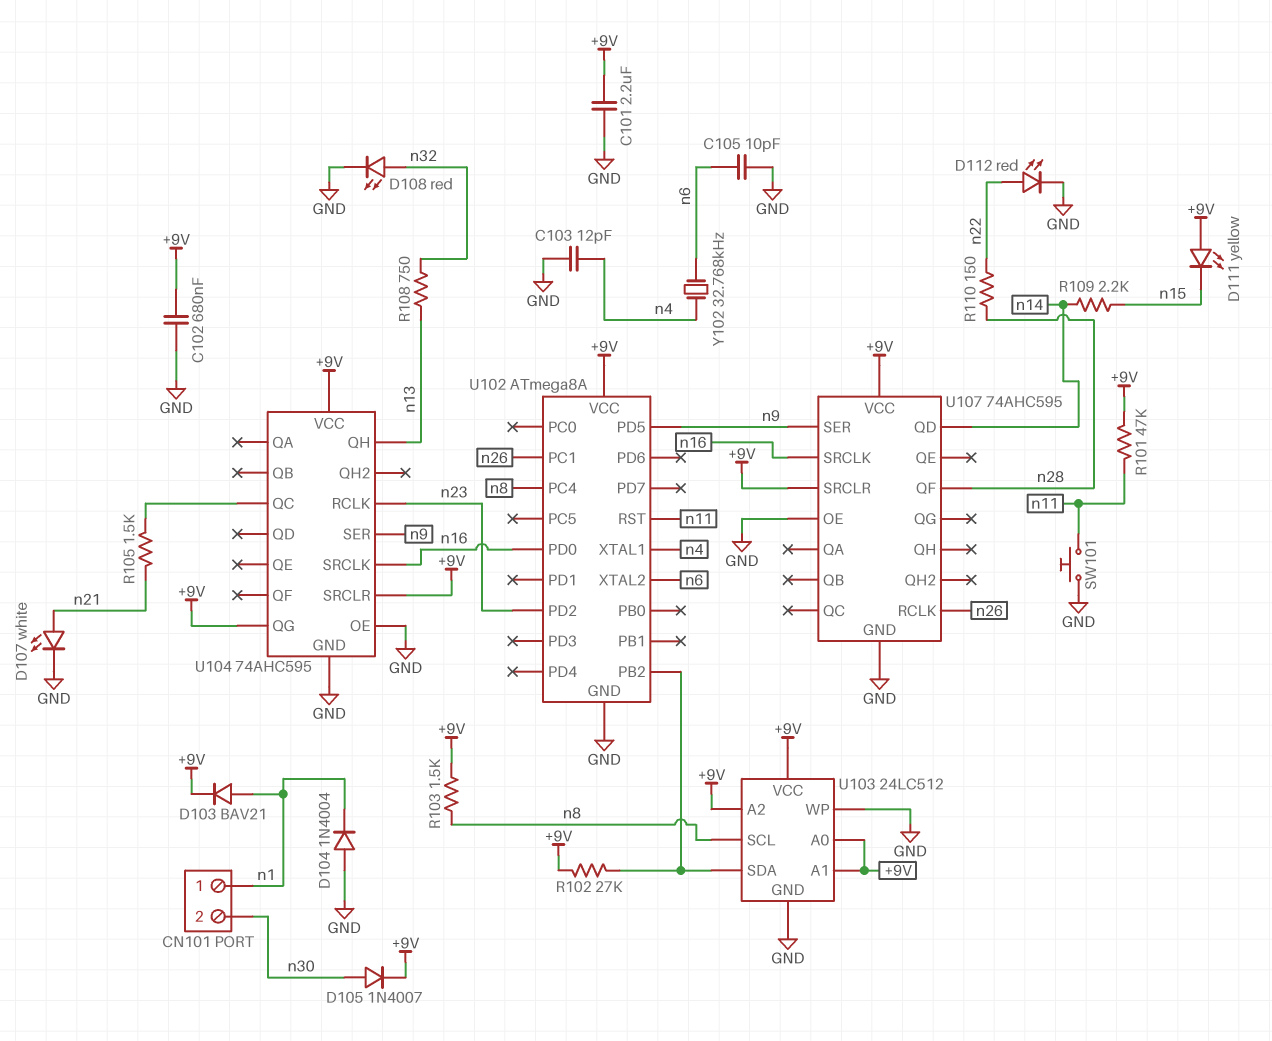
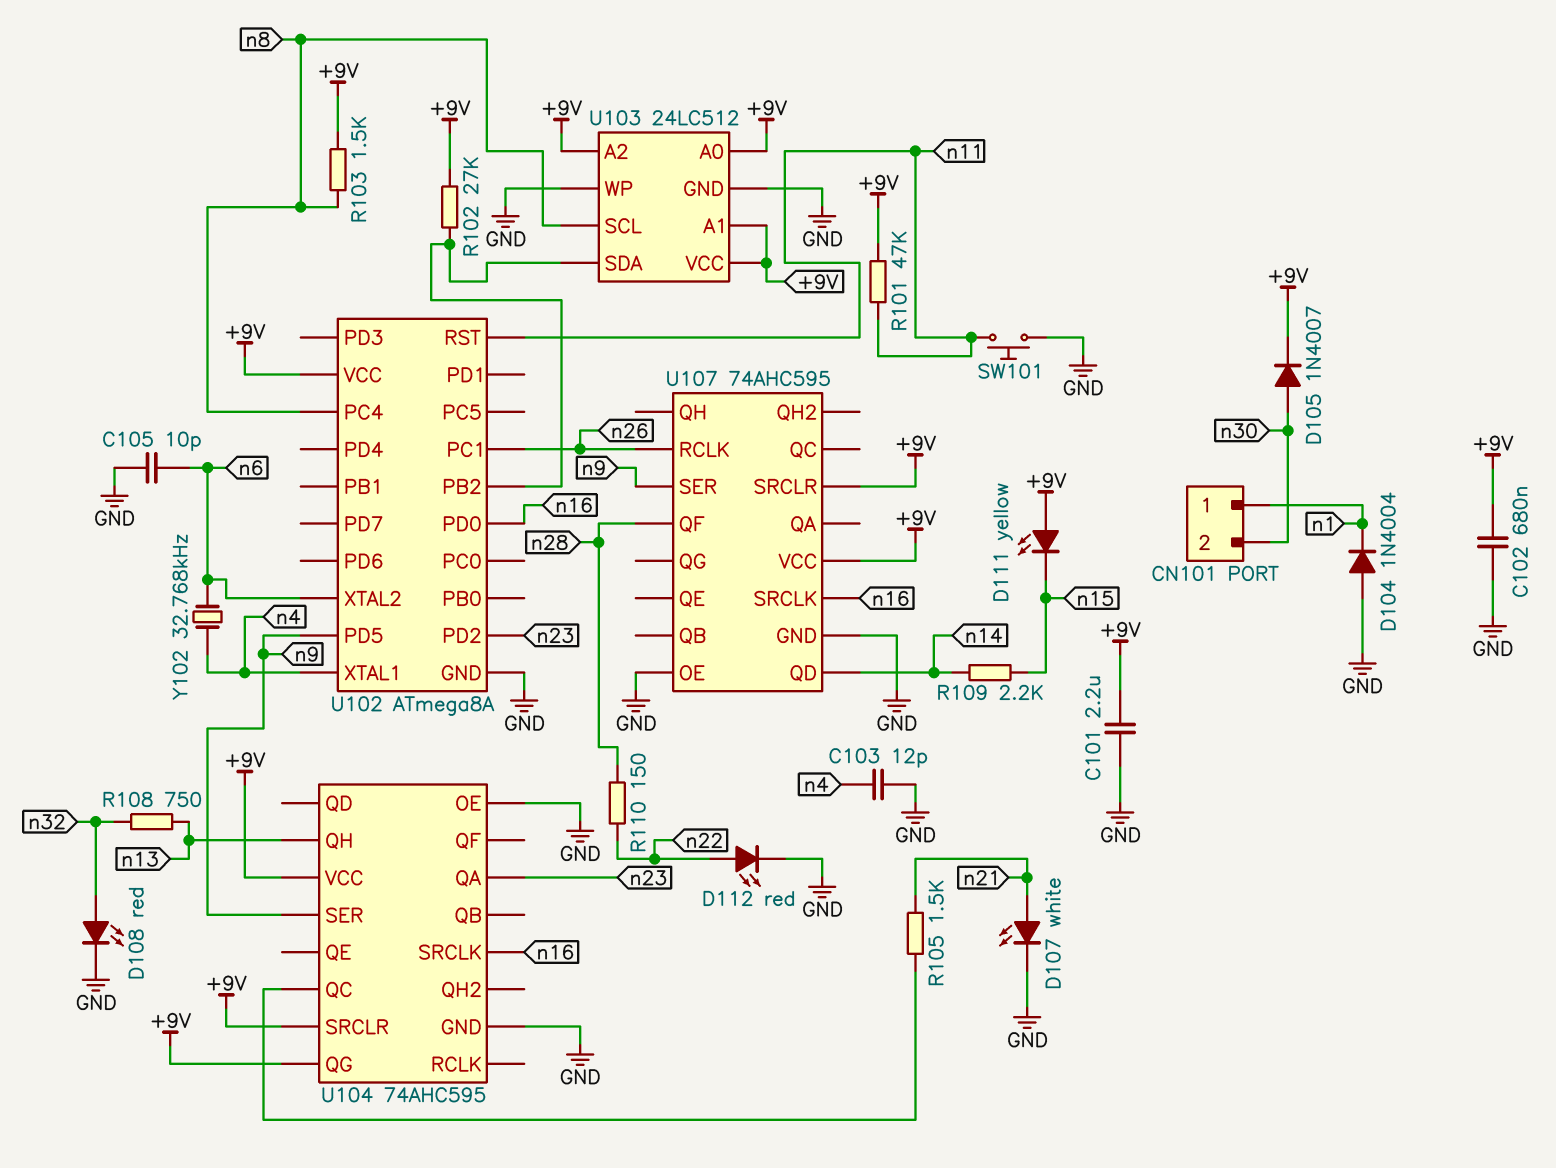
D103: diode BAV21 (A n1, K +9V) -> none
U104 pin QA: none -> n23
U104 pin RCLK: n23 -> none

